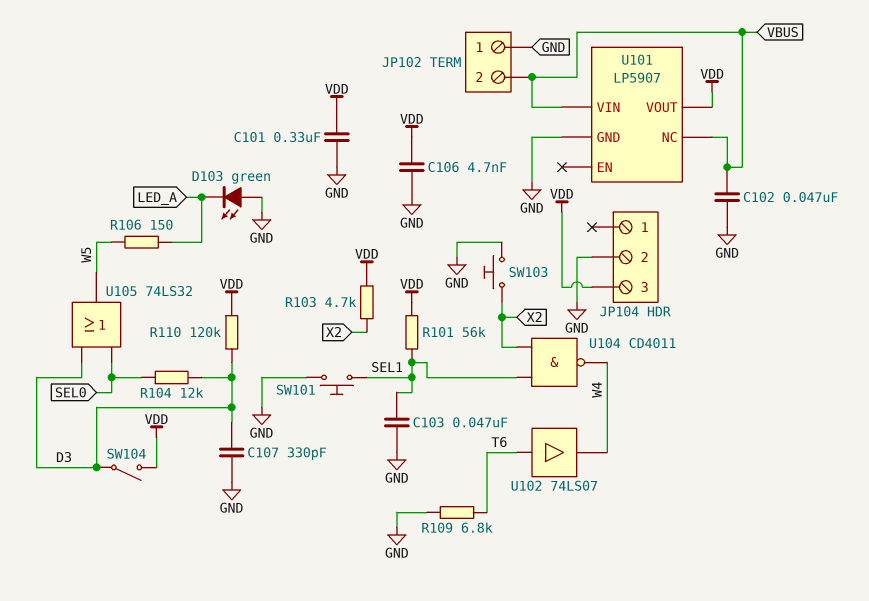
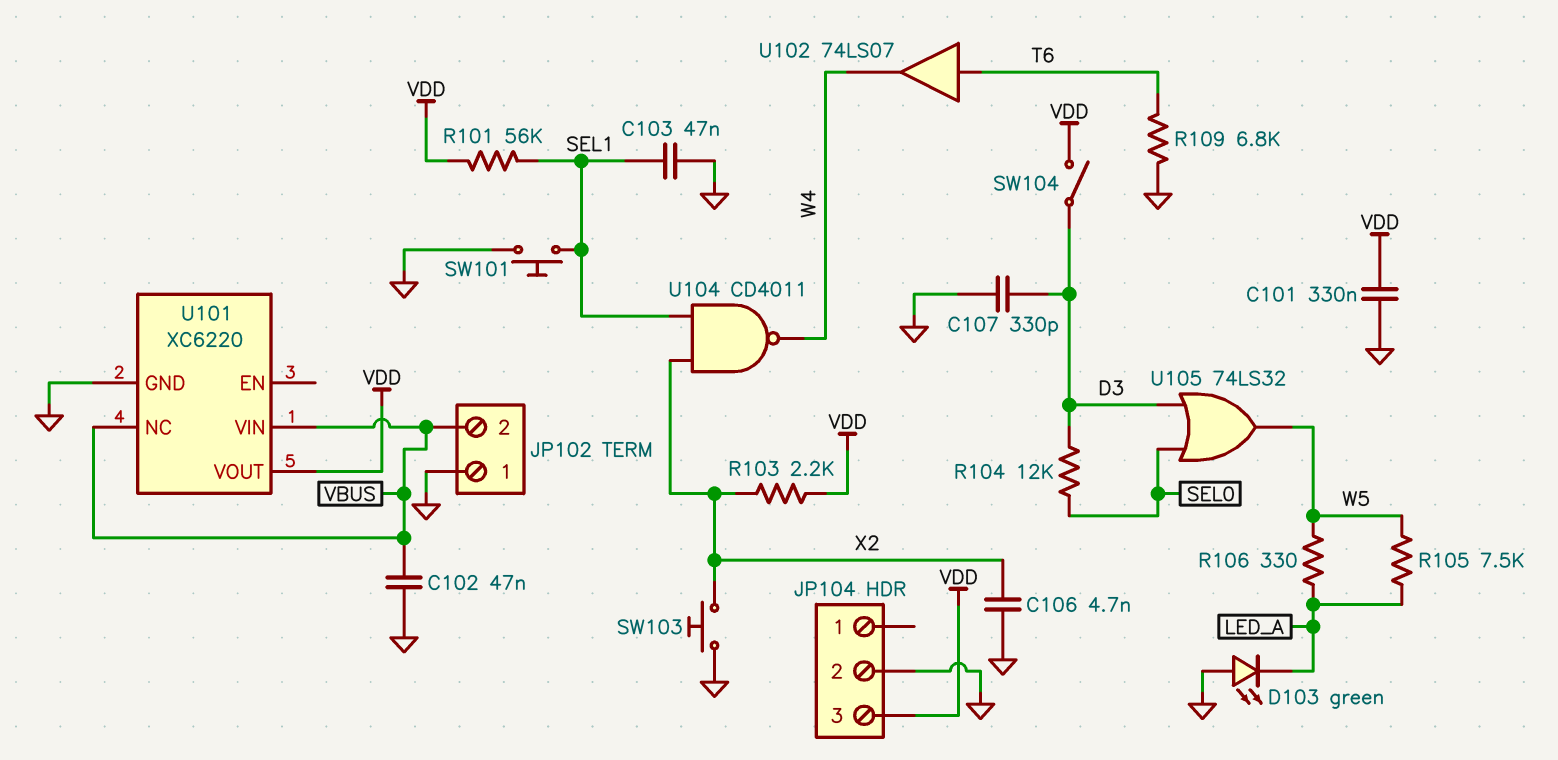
C106: 4.7nF (GND, VDD) -> 4.7nF (GND, X2)
R103: 4.7k (VDD, X2) -> 2.2k (VDD, X2)
R105: none -> 7.5k (LED_A, W5)
R106: 150 (LED_A, W5) -> 330 (LED_A, W5)
R110: 120k (D3, VDD) -> none
U101: LP5907 -> XC6220

